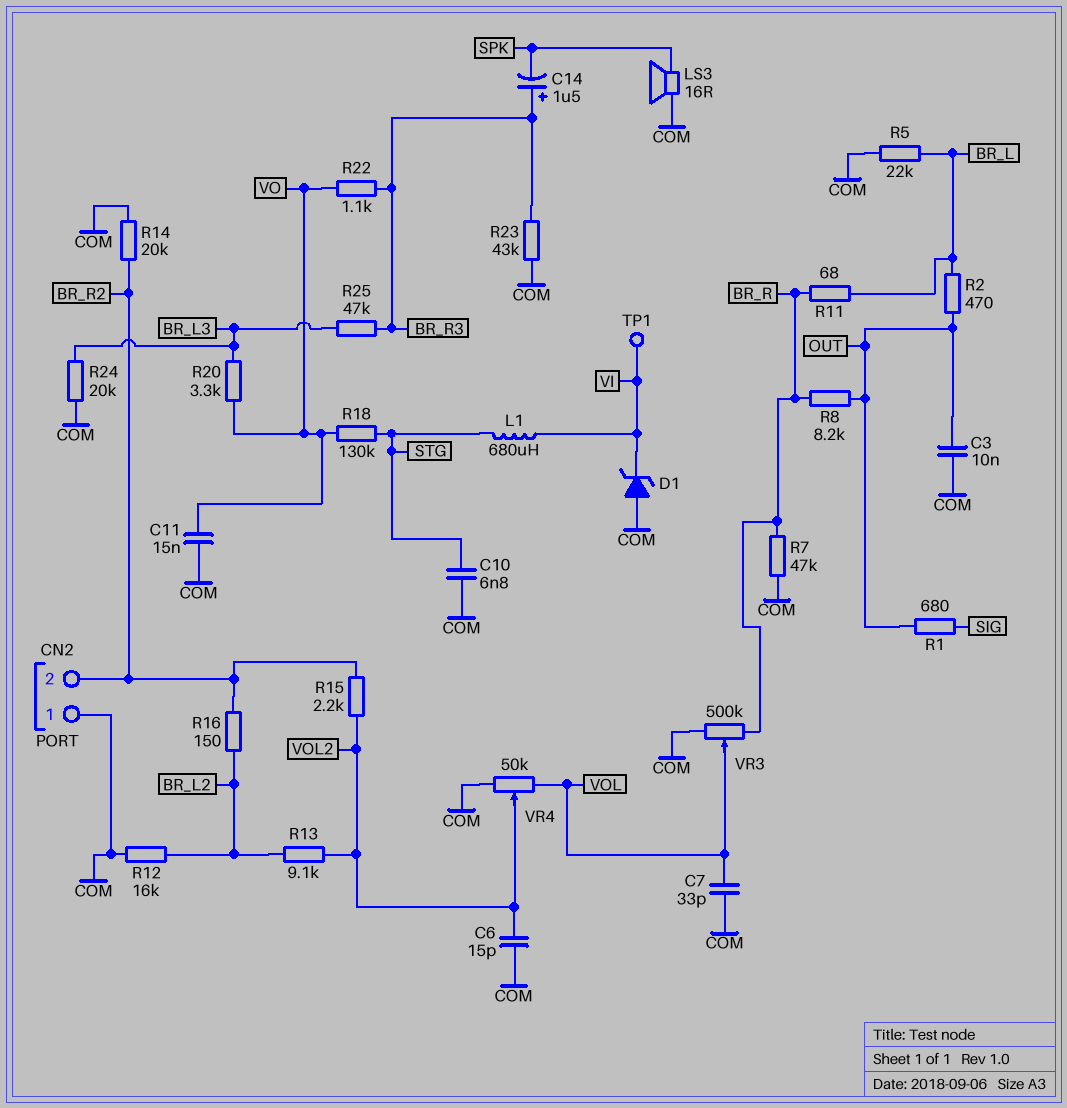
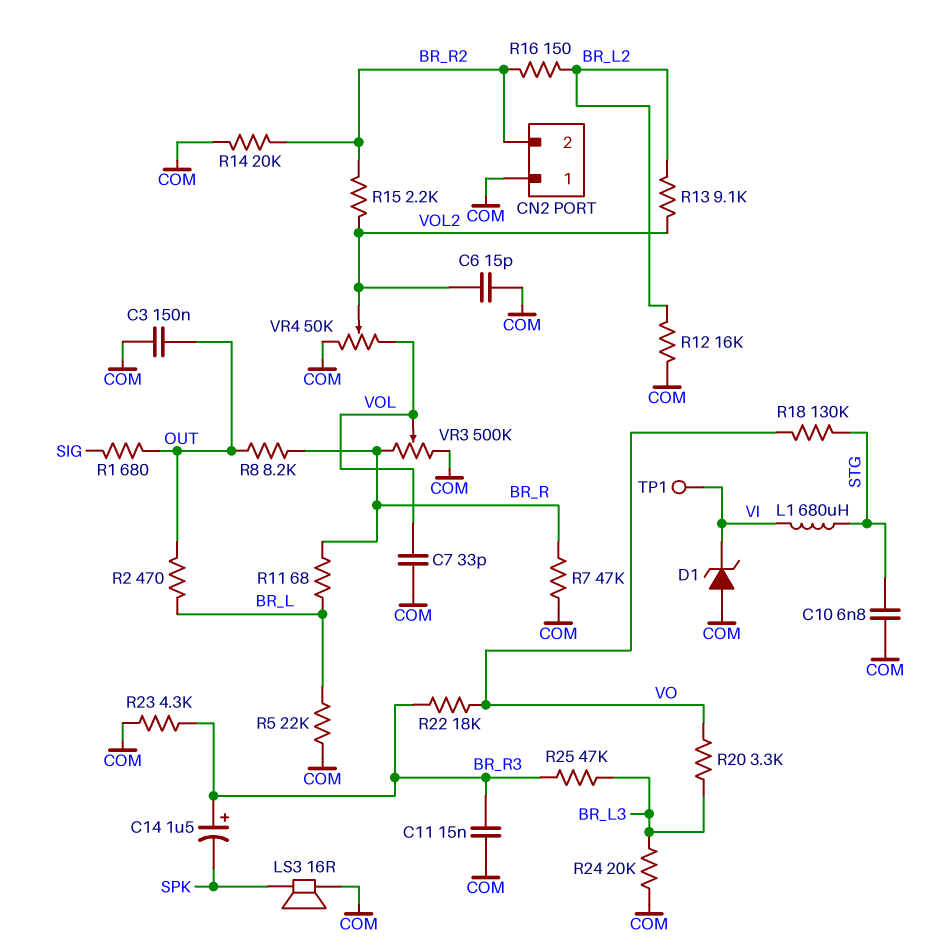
C3: 10nF (COM, OUT) -> 150nF (COM, OUT)
C11: 15nF (COM, VO) -> 15nF (BR_R3, COM)
R22: 1.1k (BR_R3, VO) -> 18k (BR_R3, VO)
R23: 43k (BR_R3, COM) -> 4.3k (BR_R3, COM)

